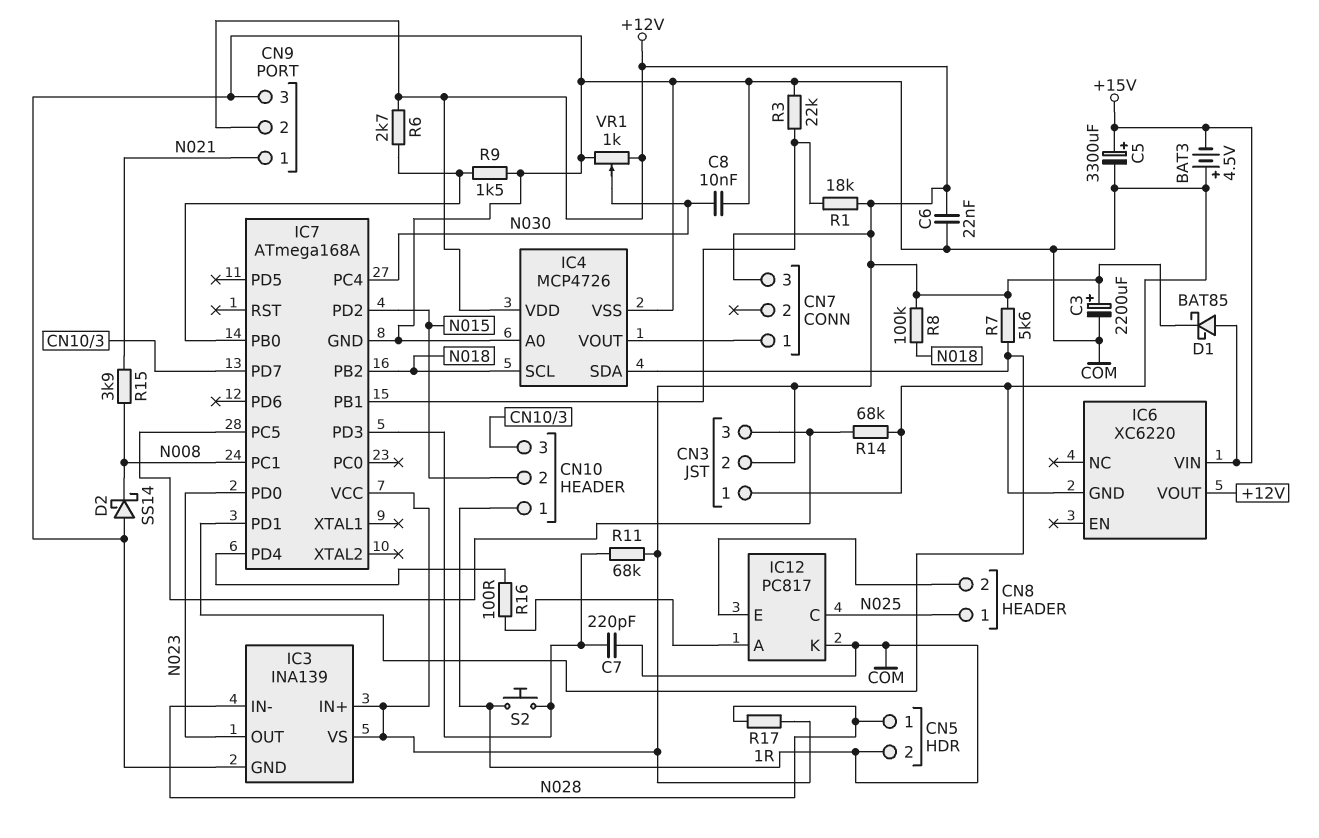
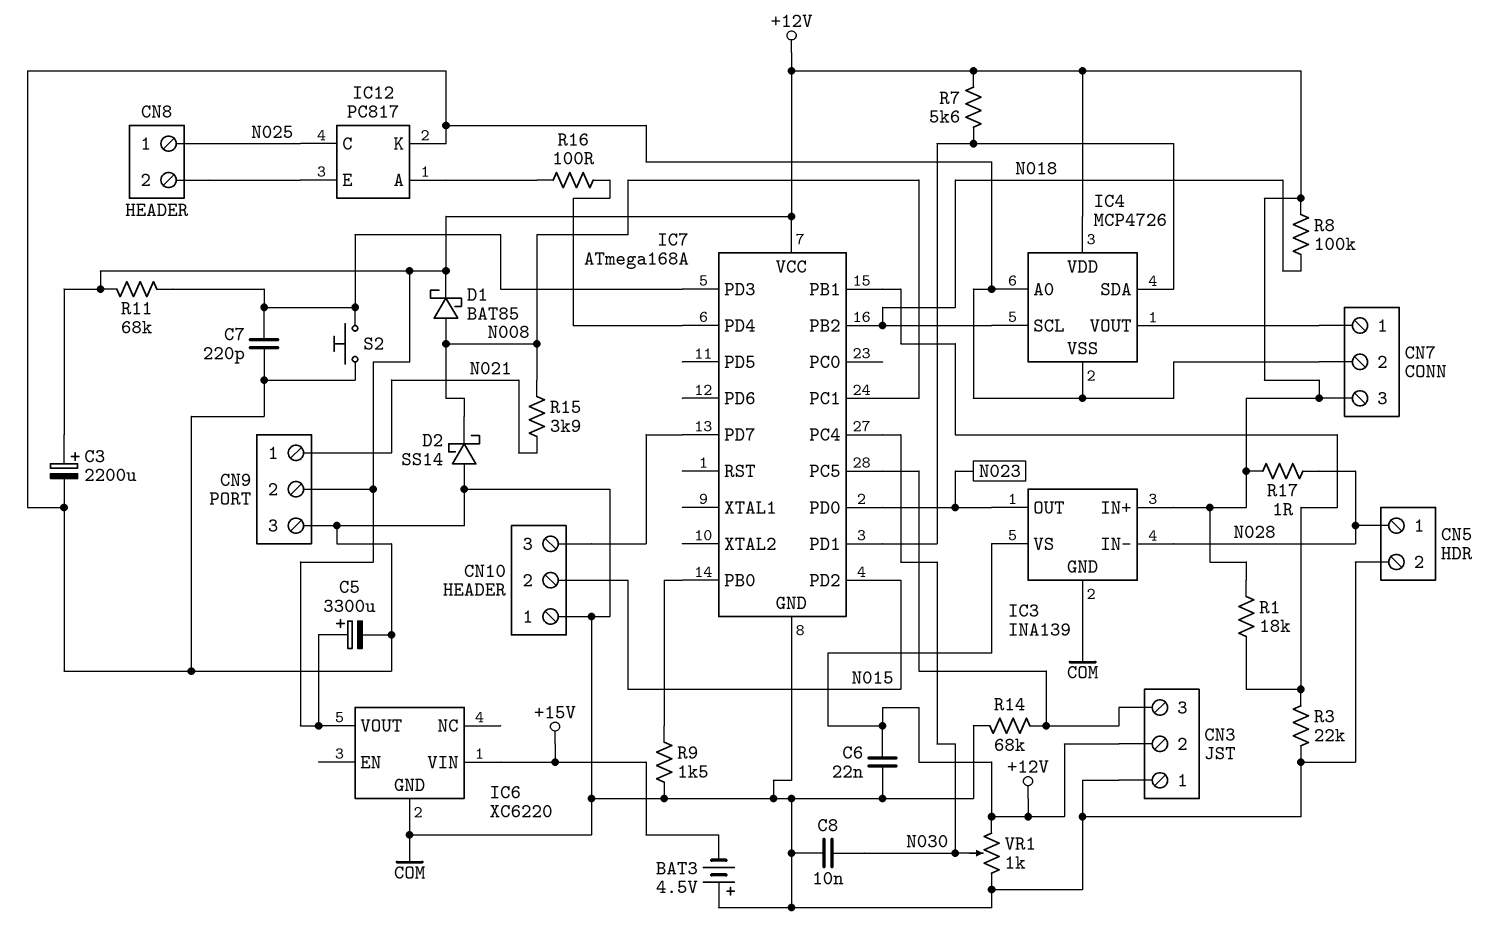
C5: 3300uF (plus +15V, minus COM) -> 3300uF (plus +12V, minus COM)
CN7 pin 2: none -> COM
D1: schottky BAT85 (A +15V, K +12V) -> schottky BAT85 (A N008, K +12V)
R6: 2.7k (+12V, IC7/PB0) -> none

